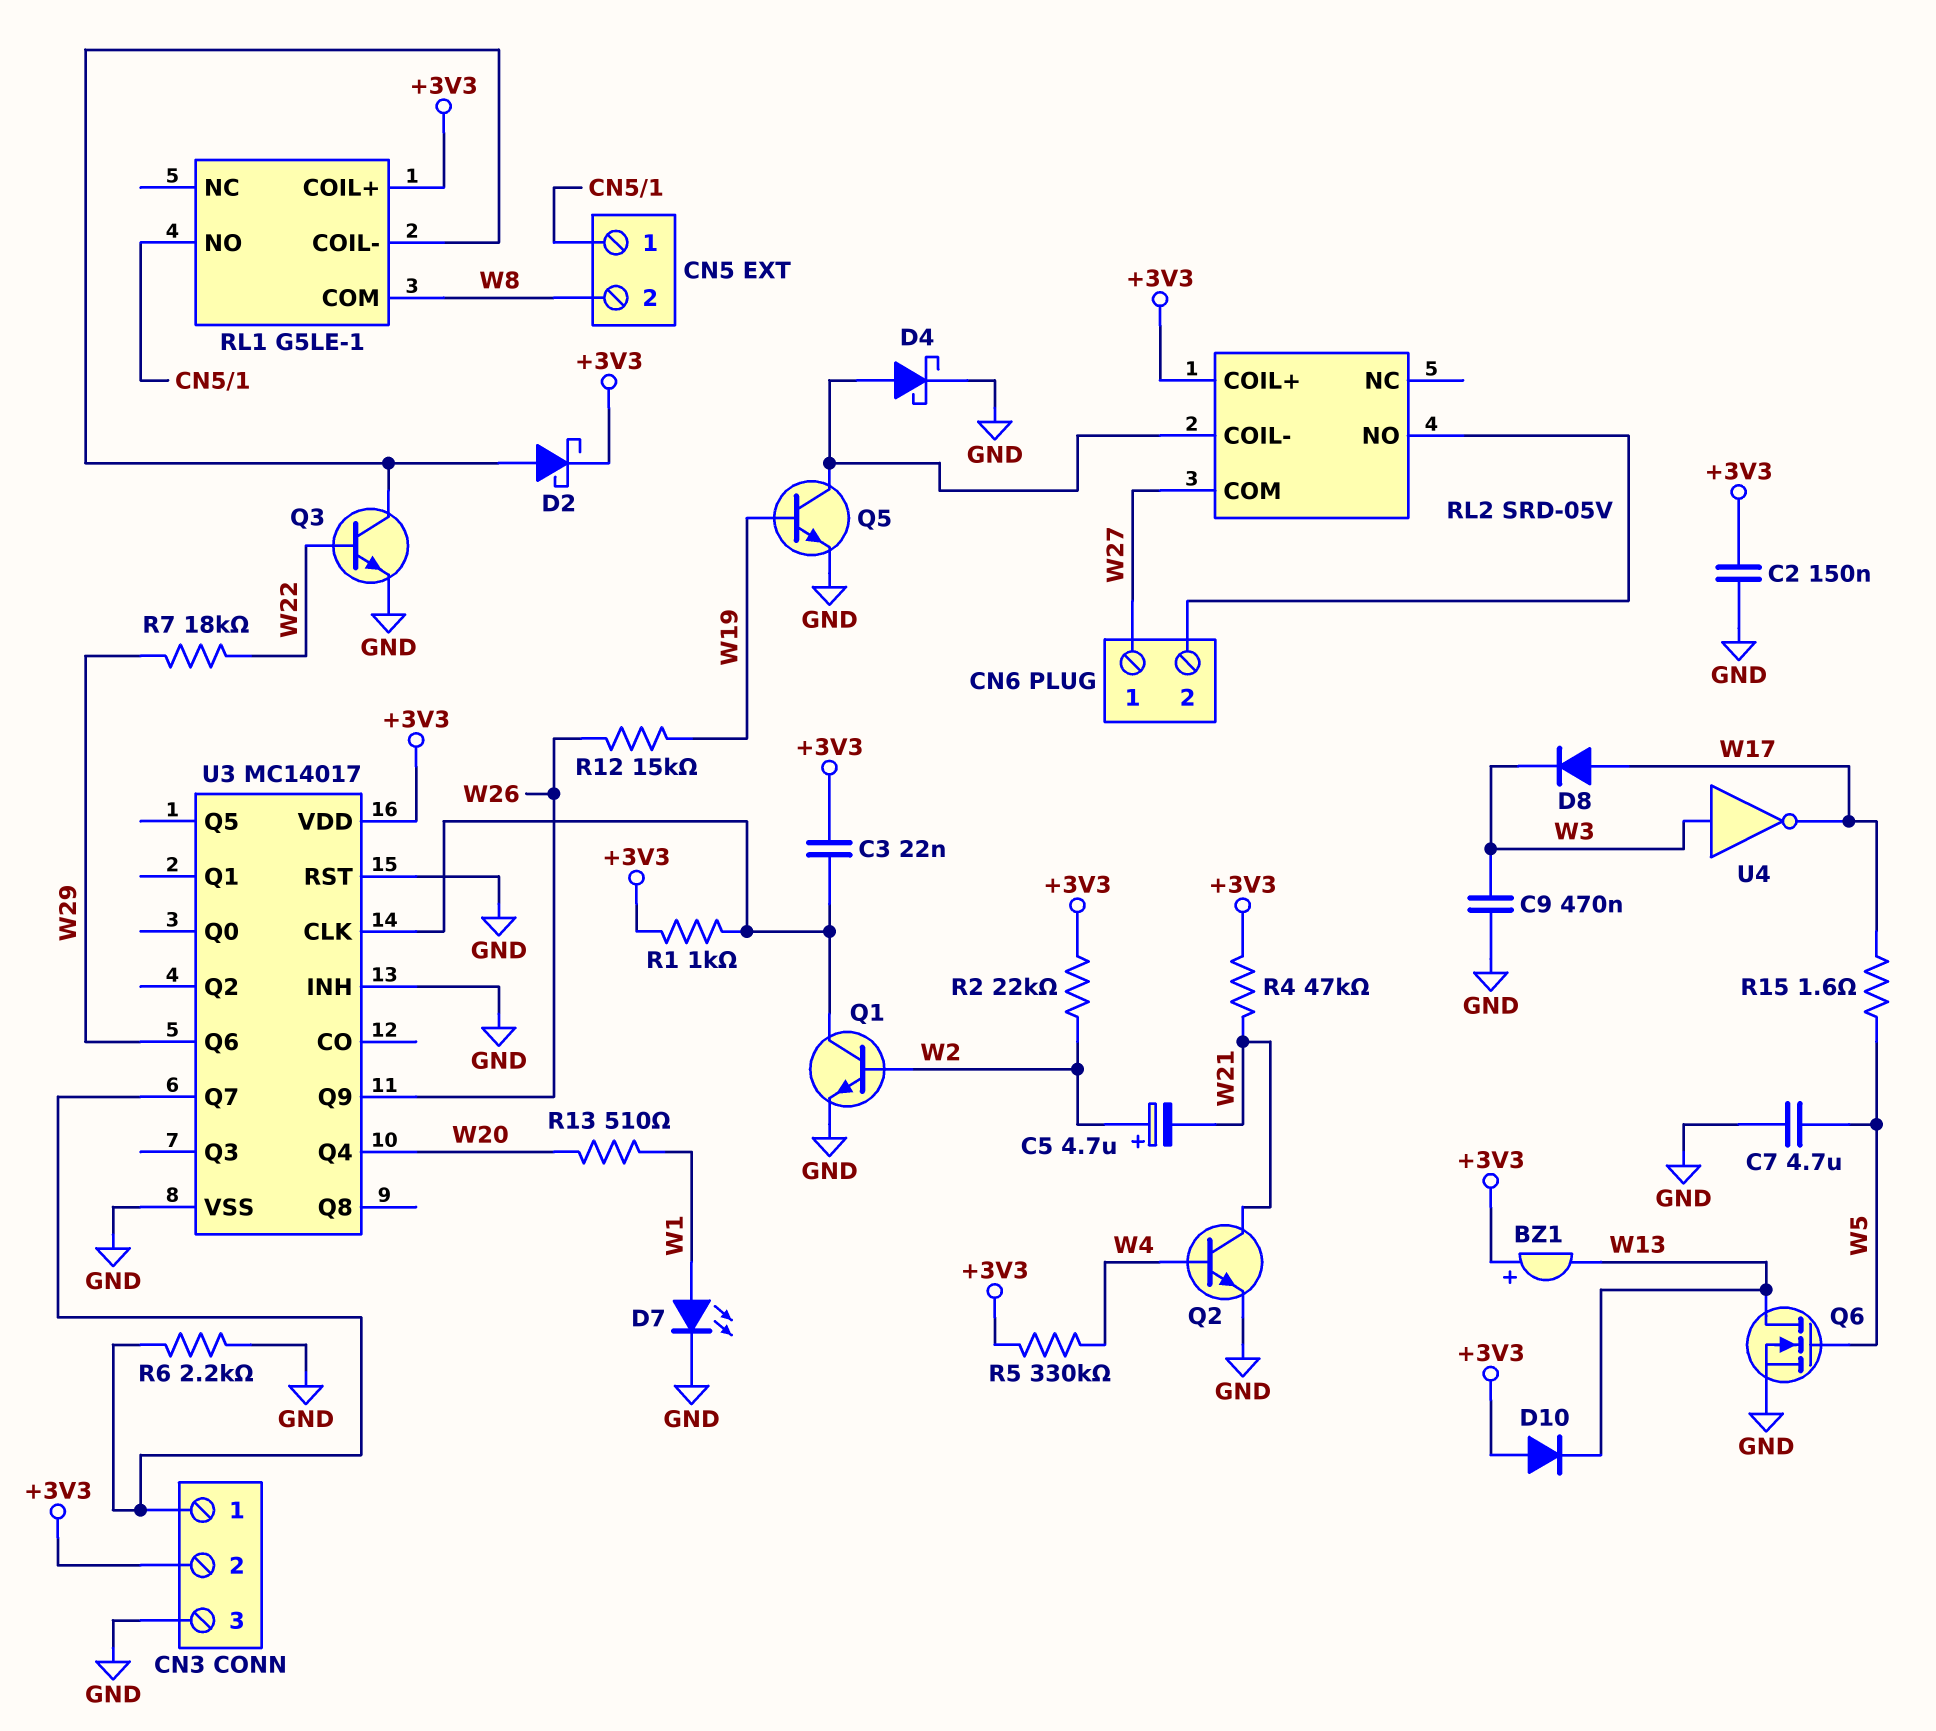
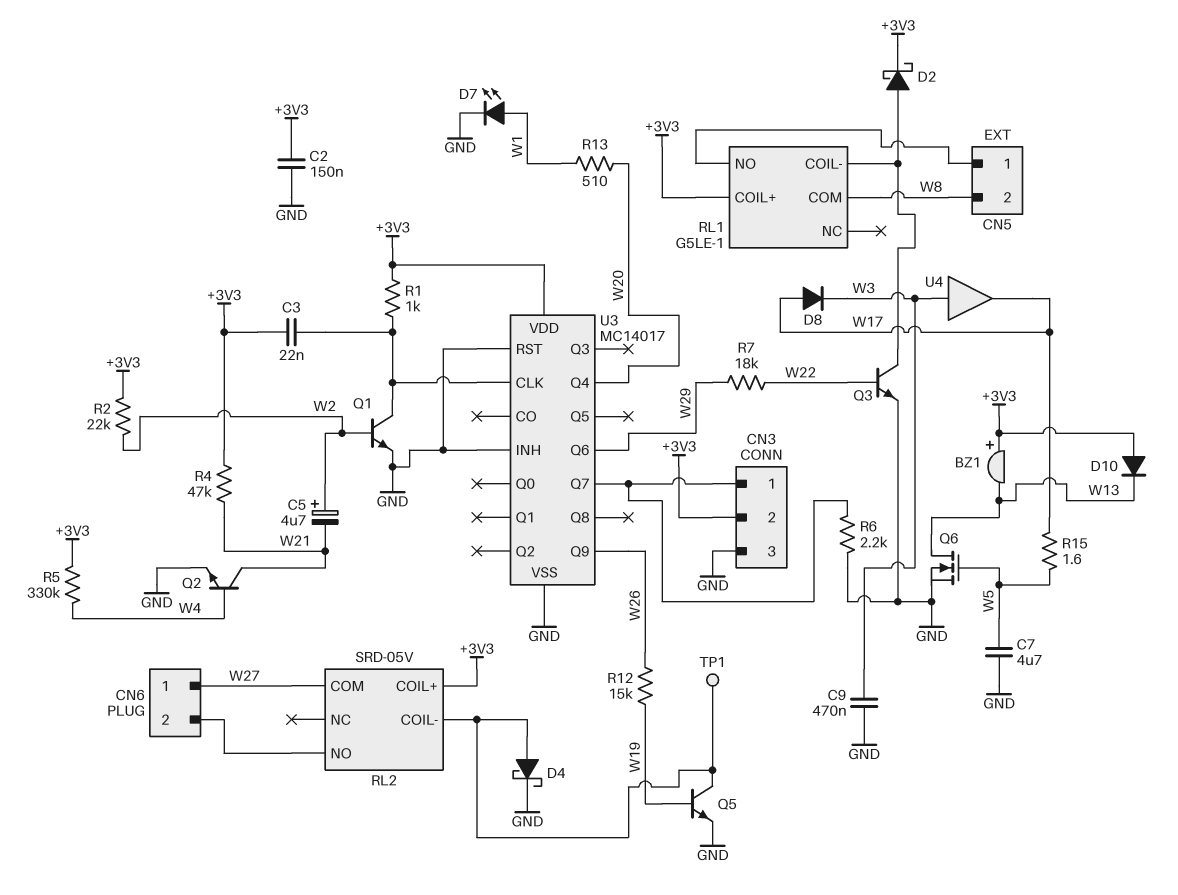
TP1: none -> test point (RL2/COIL-)
U4: NOT (in W3, out W17) -> buffer (in W3, out W17)

